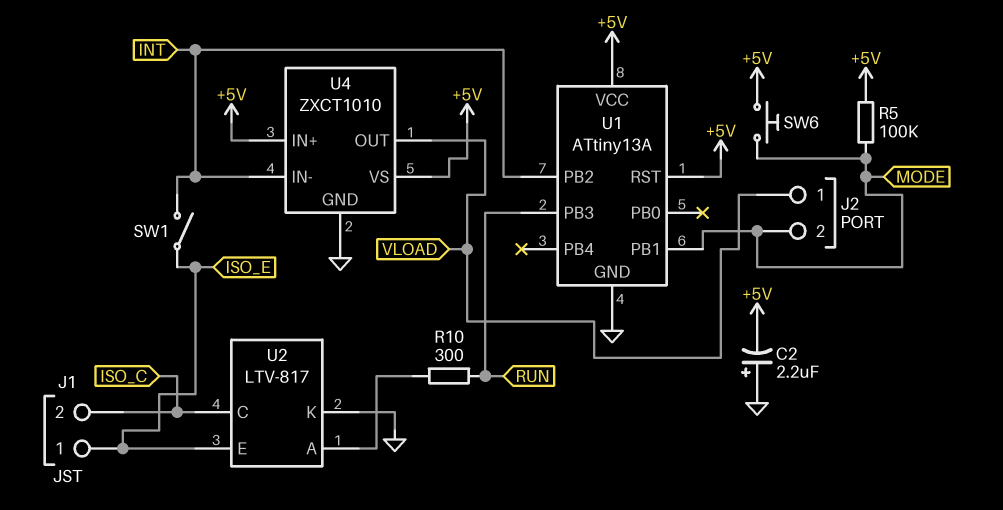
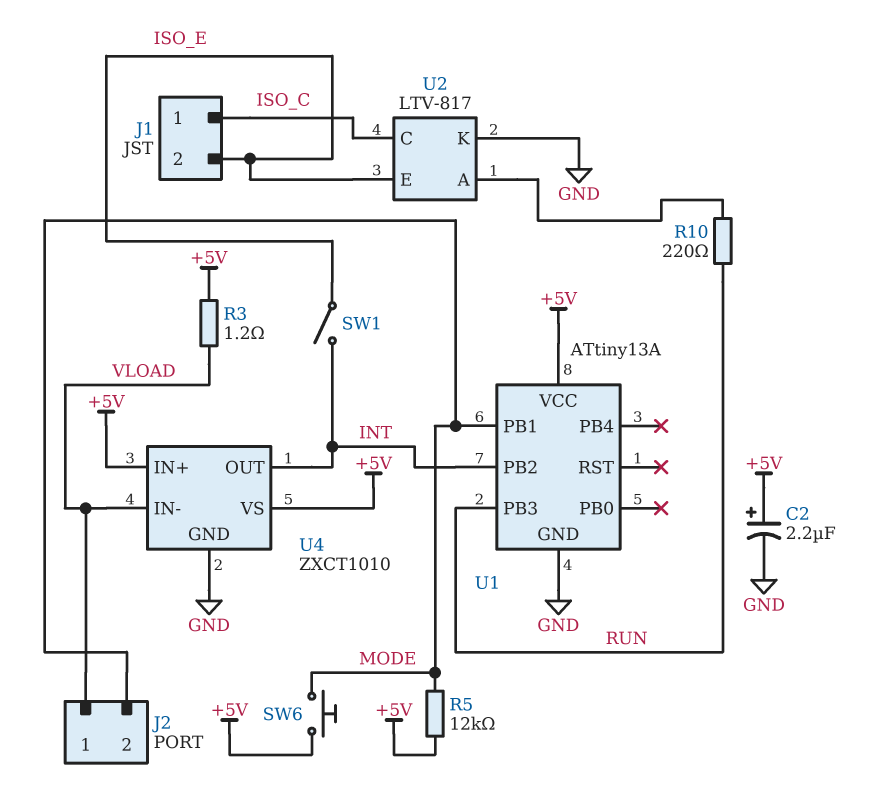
C2: 2.2uF (plus GND, minus +5V) -> 2.2uF (plus +5V, minus GND)
J1 pin 1: ISO_E -> ISO_C
J1 pin 2: ISO_C -> ISO_E
R3: none -> 1.2 (+5V, VLOAD)
R5: 100k (+5V, MODE) -> 12k (+5V, MODE)
R10: 300 (RUN, U2/A) -> 220 (RUN, U2/A)
U1 pin RST: +5V -> none
U4 pin IN-: INT -> VLOAD
U4 pin OUT: VLOAD -> INT

